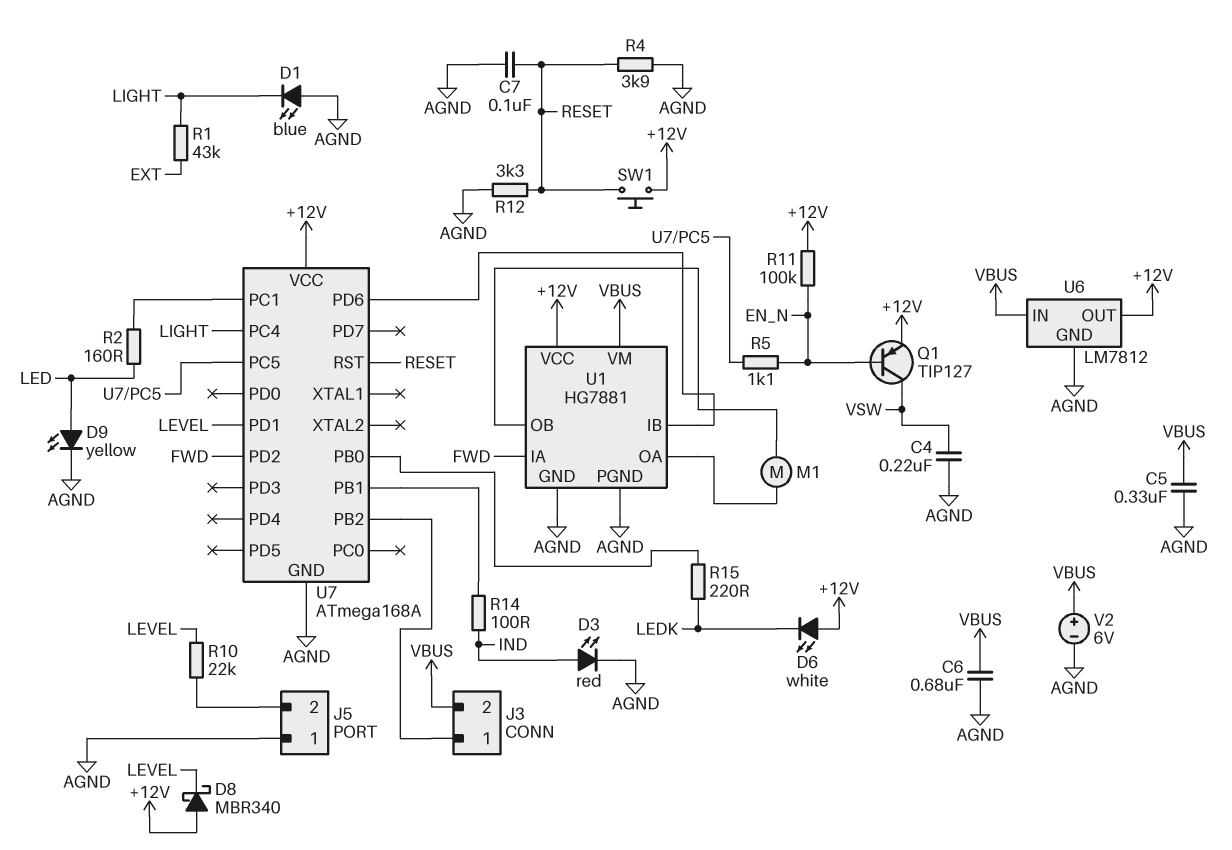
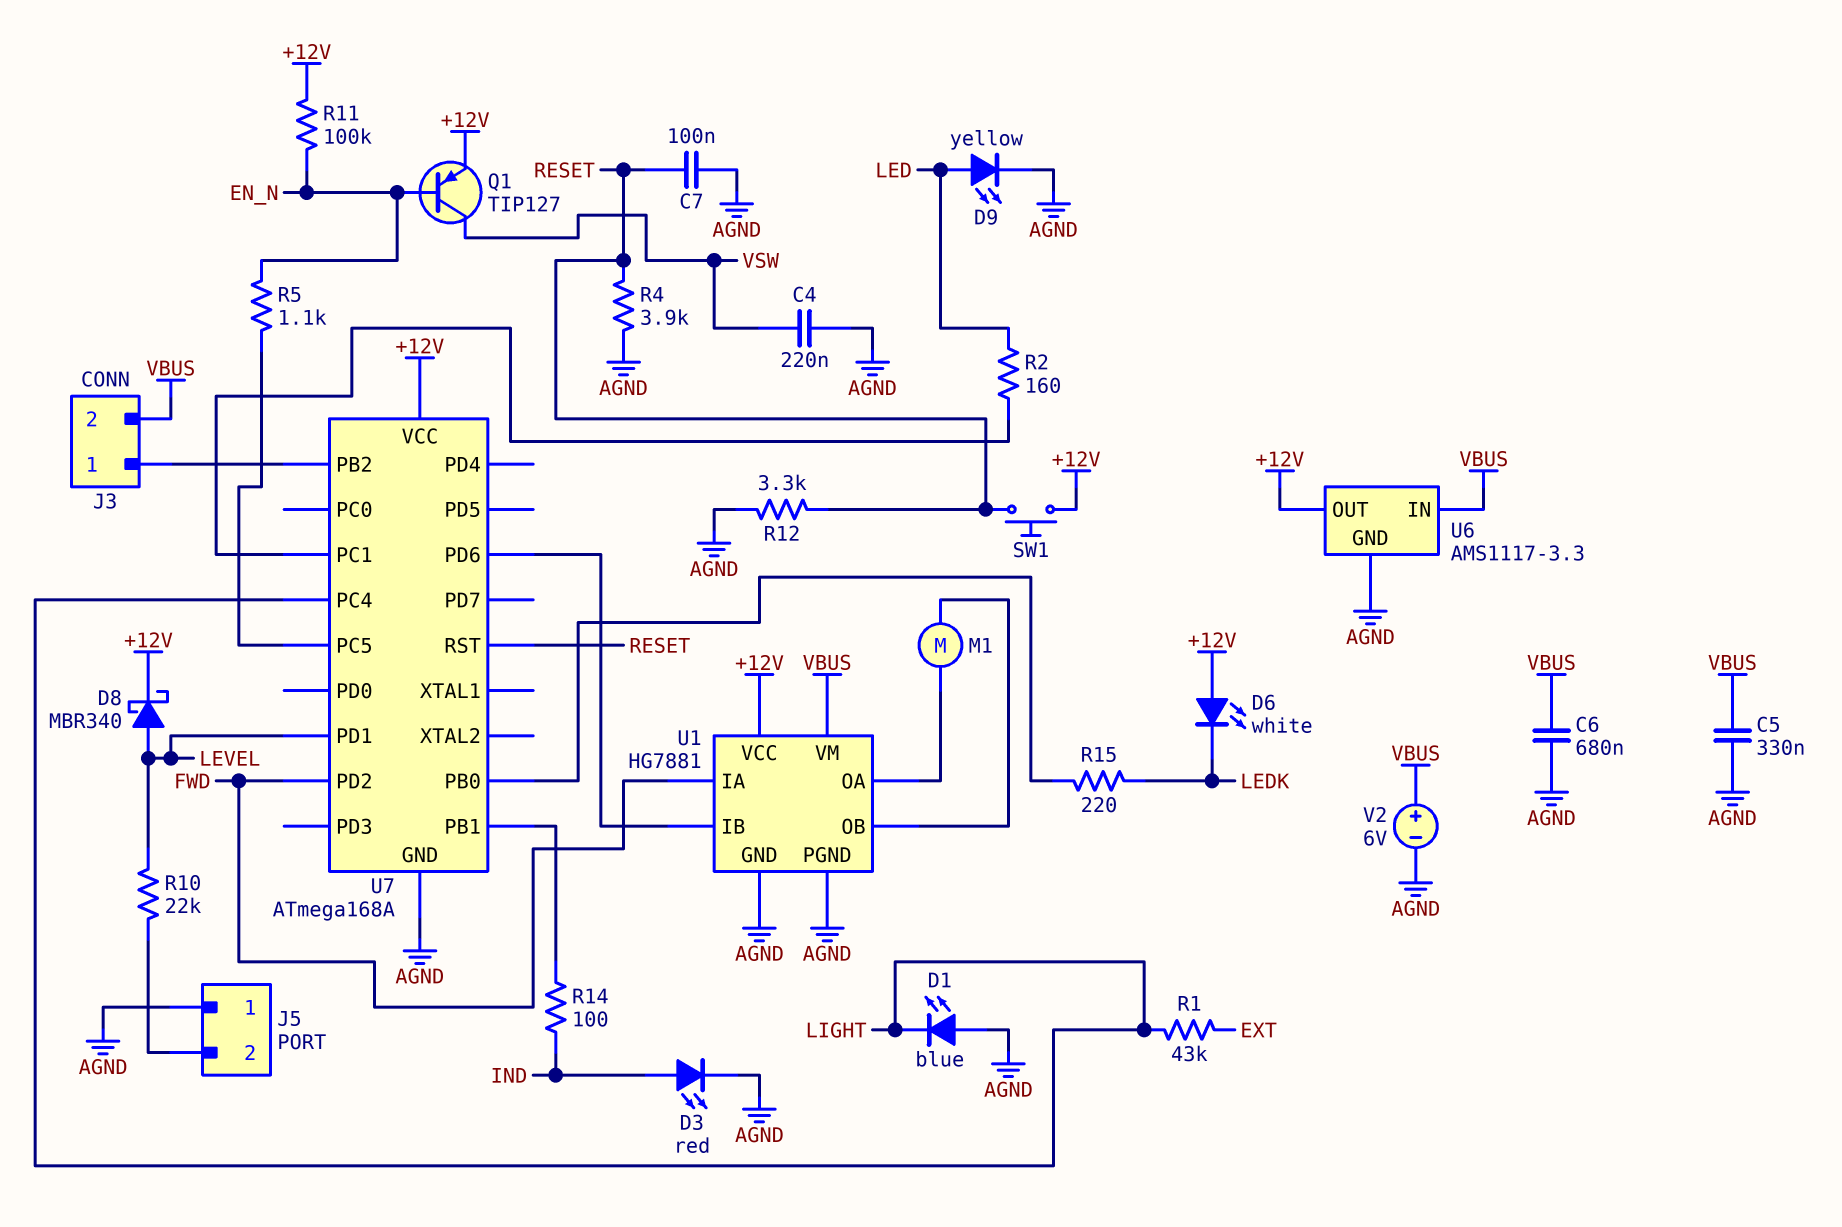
D8: schottky MBR340 (A +12V, K LEVEL) -> schottky MBR340 (A LEVEL, K +12V)
U6: LM7812 -> AMS1117-3.3

